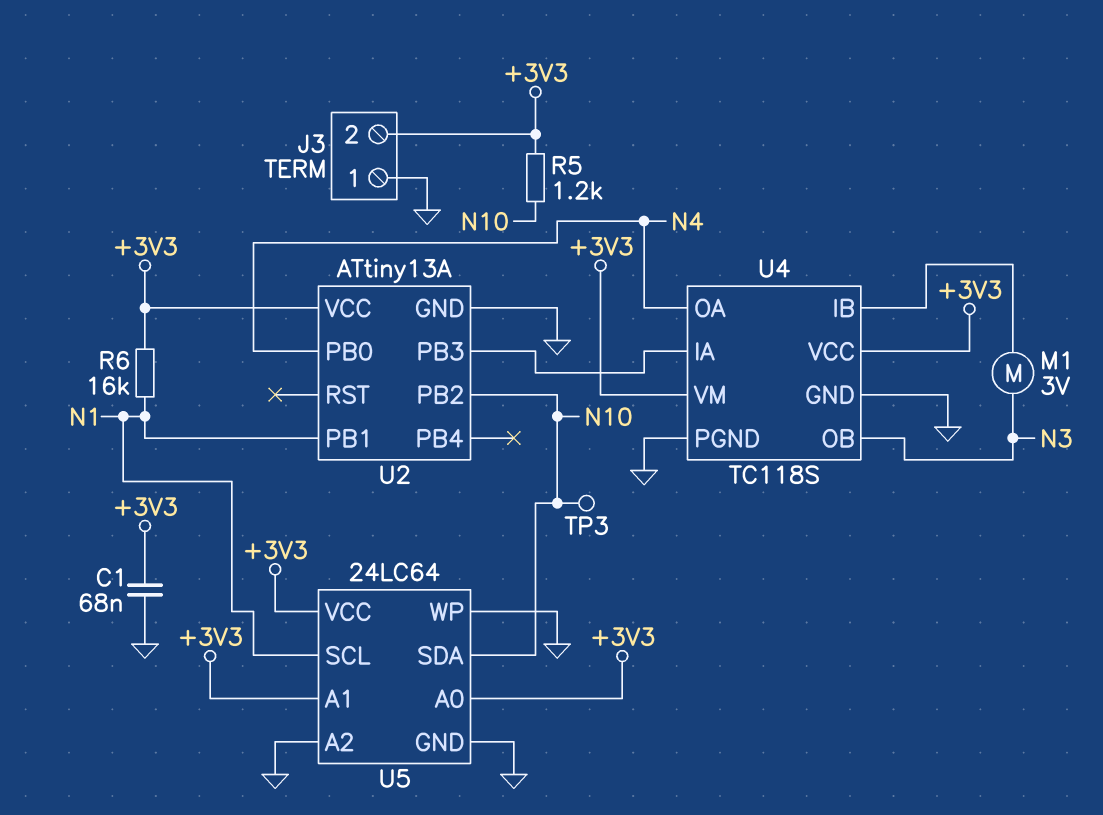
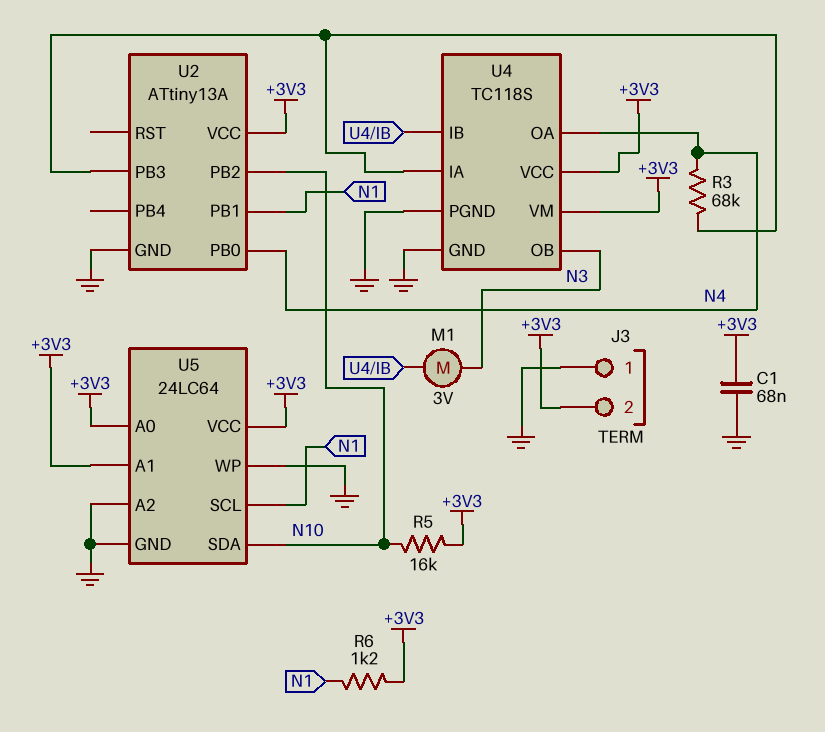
R3: none -> 68k (N4, U2/PB3)
R5: 1.2k (+3V3, N10) -> 16k (+3V3, N10)
R6: 16k (+3V3, N1) -> 1.2k (+3V3, N1)
TP3: test point (N10) -> none

